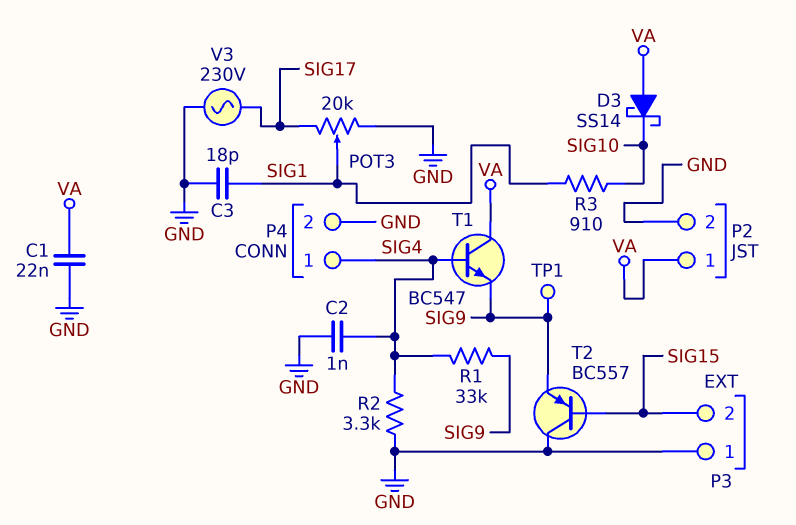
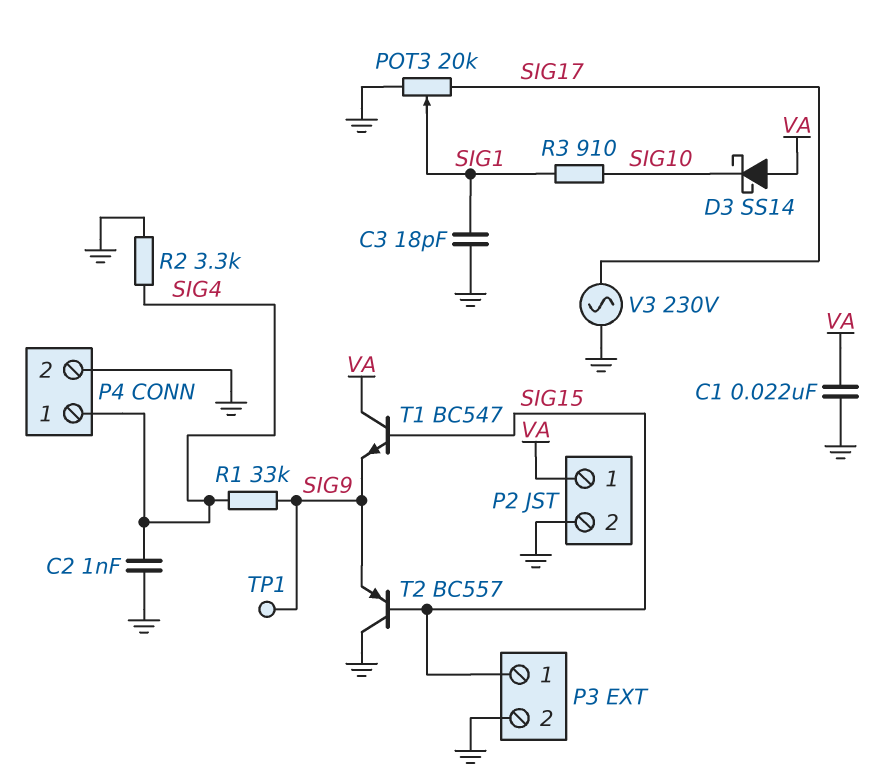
P3 pin 1: GND -> SIG15
P3 pin 2: SIG15 -> GND
T1: NPN BC547 (B SIG4, C VA, E SIG9) -> NPN BC547 (B SIG15, C VA, E SIG9)

